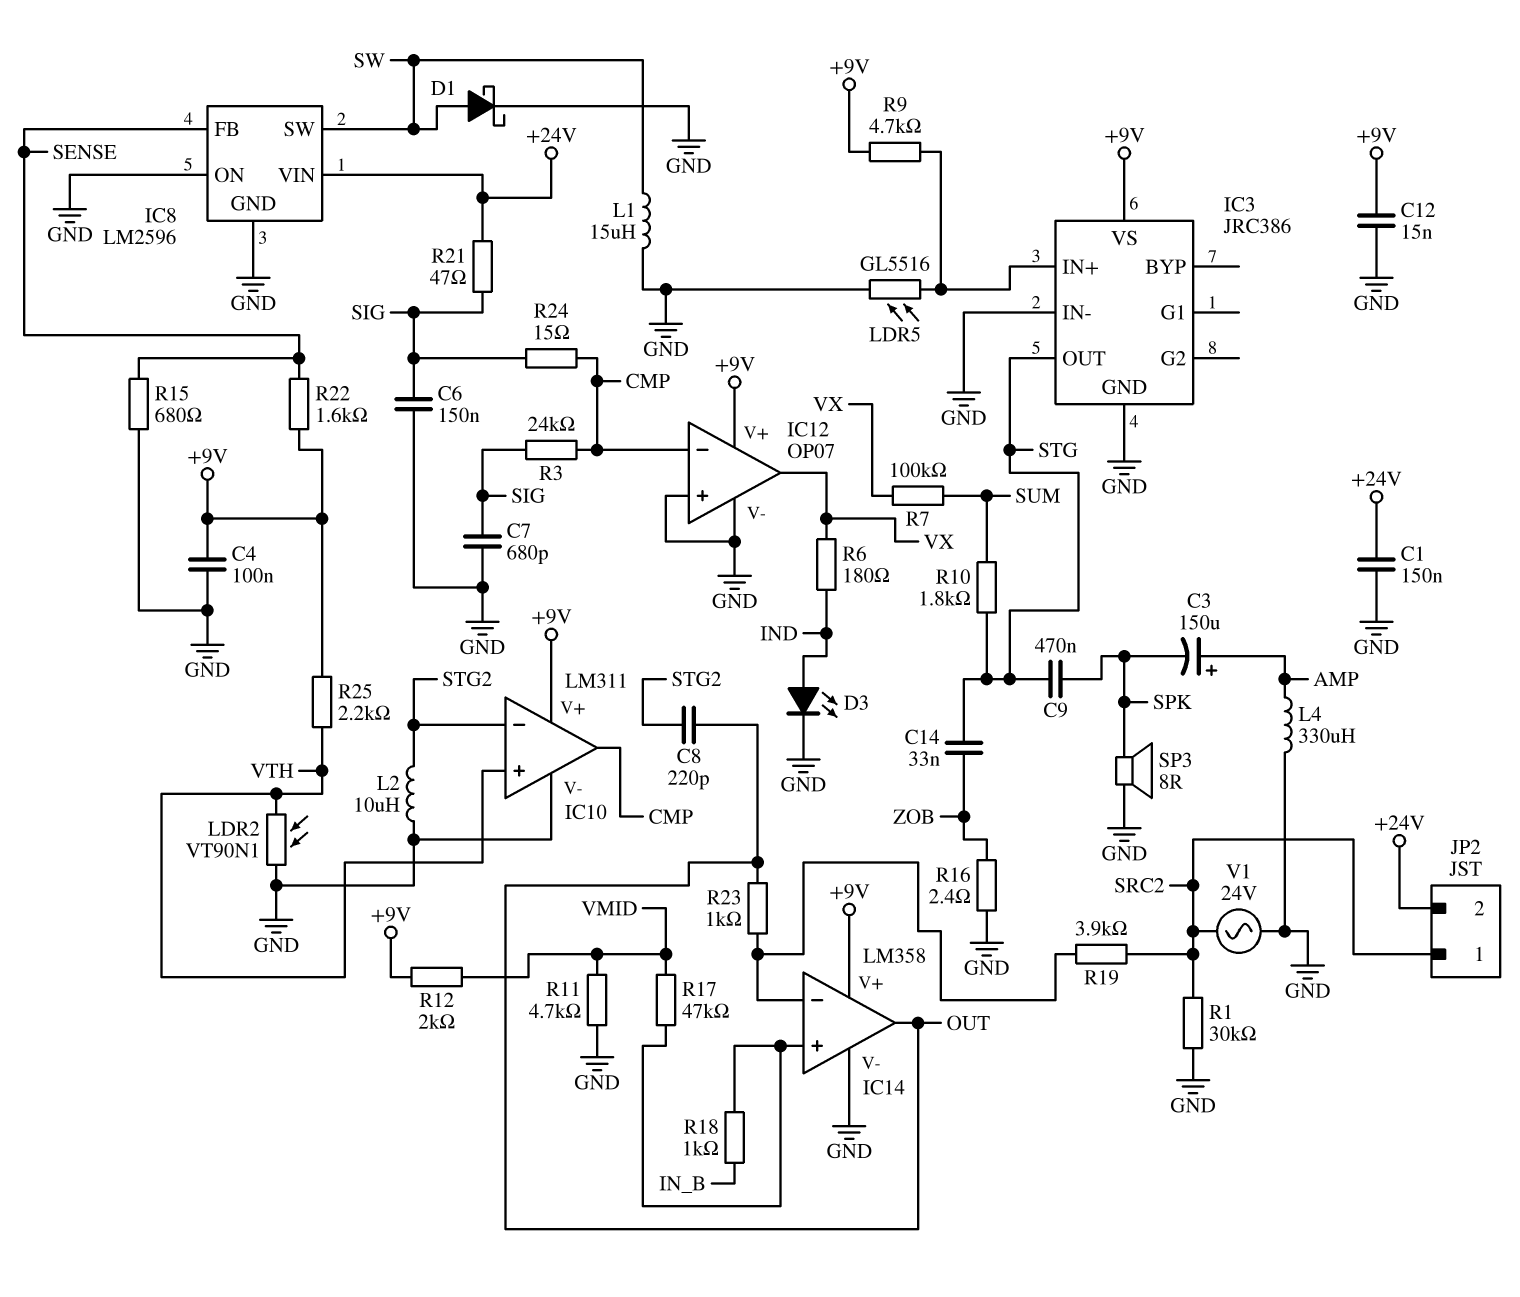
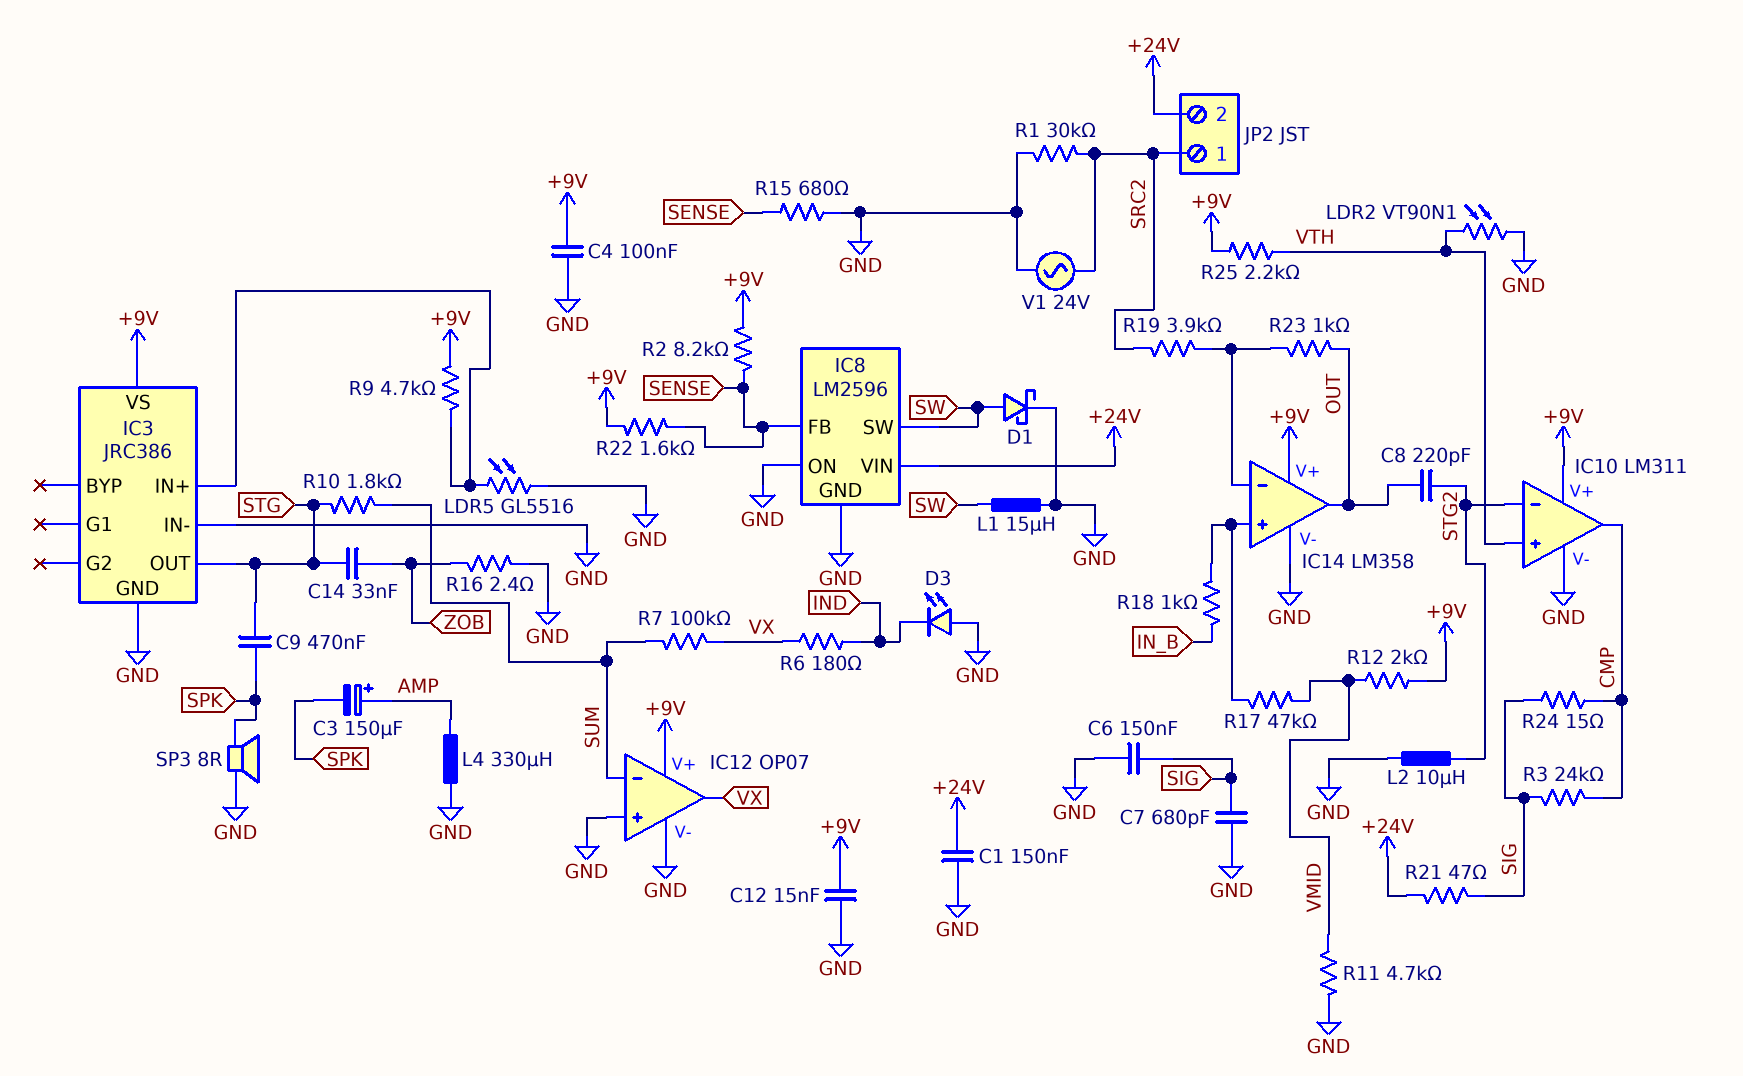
D3: LED (A IND, K GND) -> LED (A GND, K IND)
IC12 pin in-: CMP -> SUM
R2: none -> 8.2k (+9V, SENSE)

